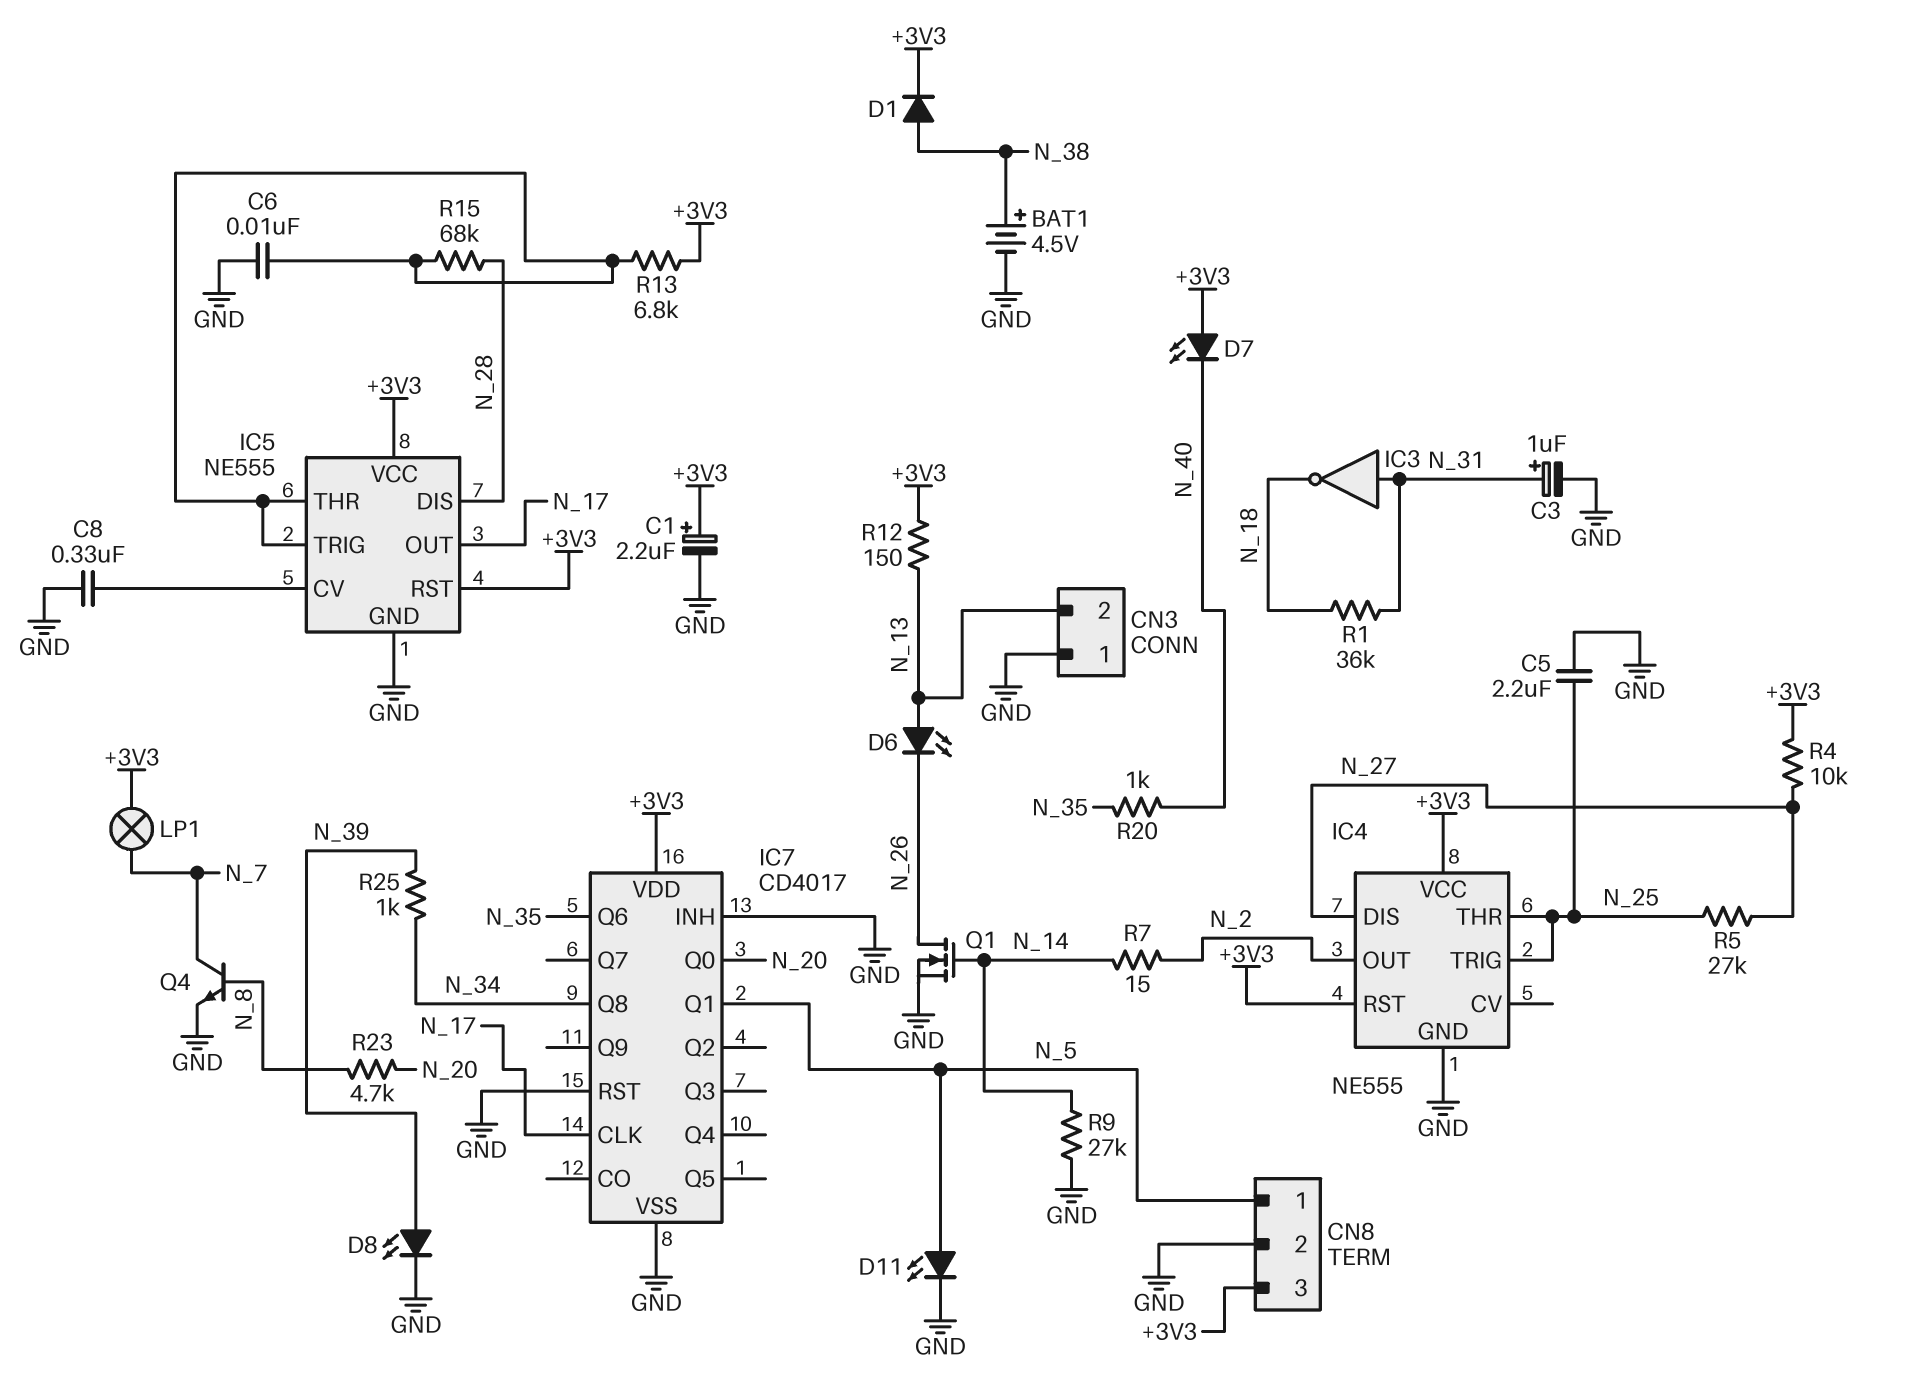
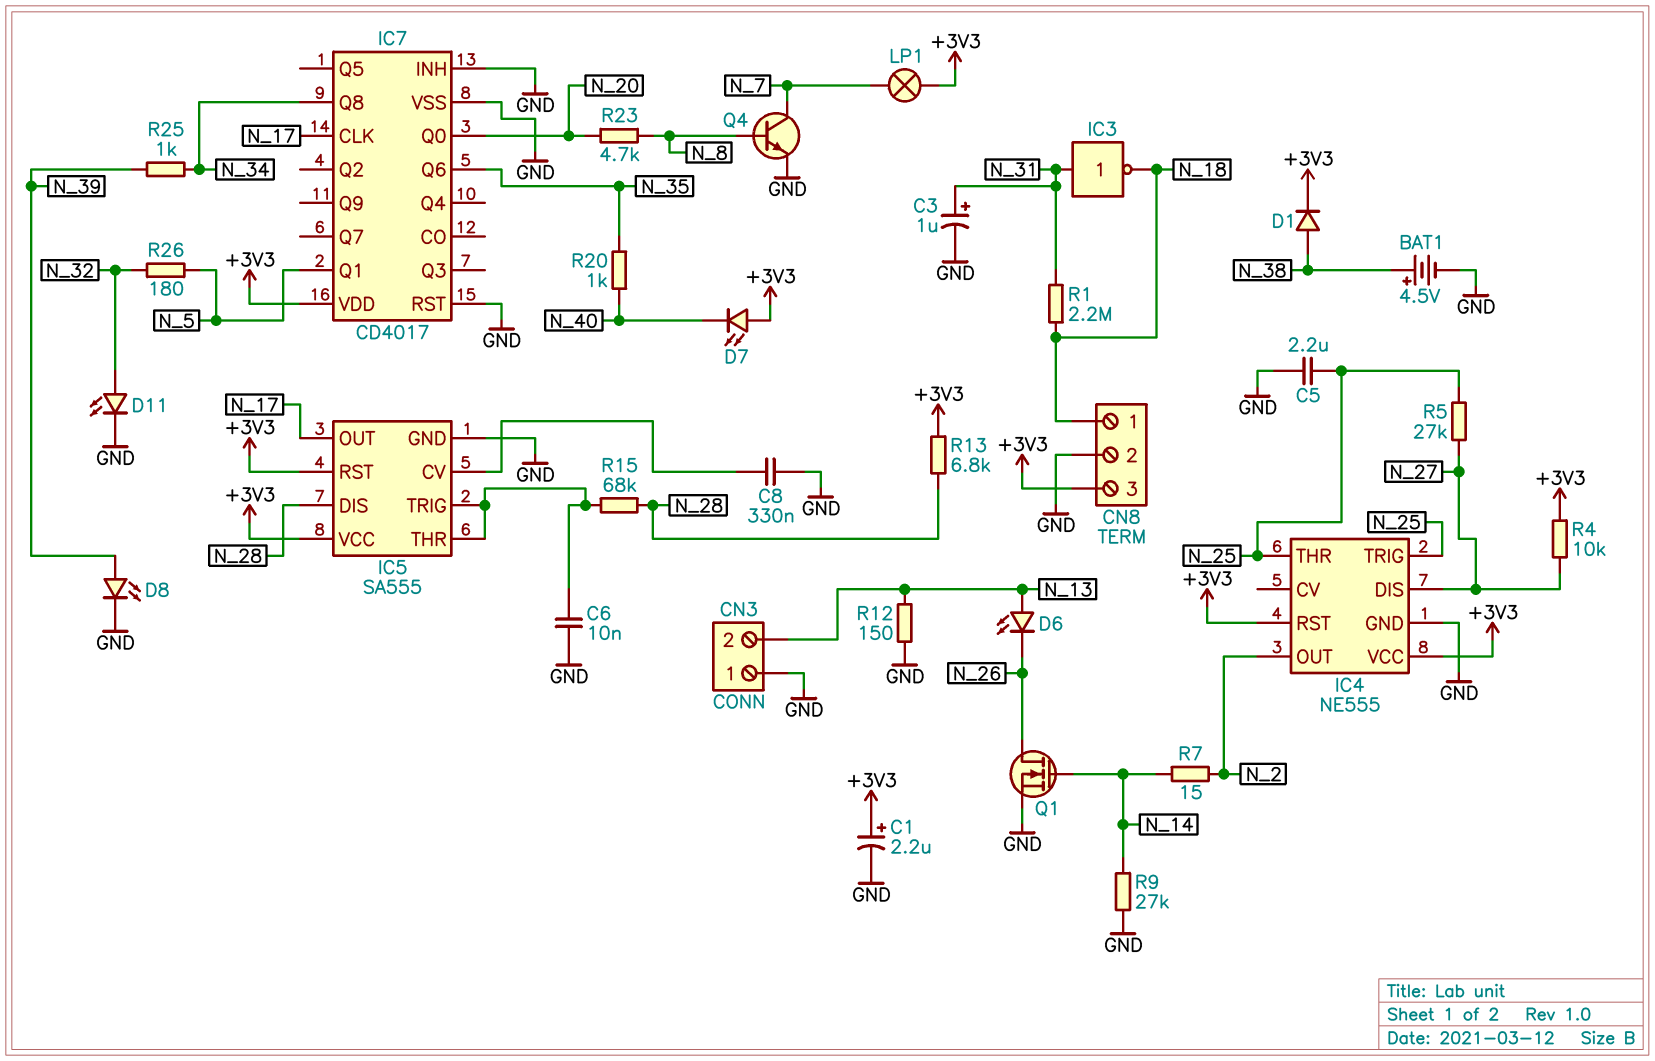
CN8 pin 1: N_5 -> N_18
D11: LED (A N_5, K GND) -> LED (A N_32, K GND)
IC5: NE555 -> SA555
R1: 36k (N_18, N_31) -> 2.2M (N_18, N_31)
R12: 150 (+3V3, N_13) -> 150 (GND, N_13)
R13: 6.8k (+3V3, IC5/THR) -> 6.8k (+3V3, N_28)
R26: none -> 180 (N_5, N_32)

